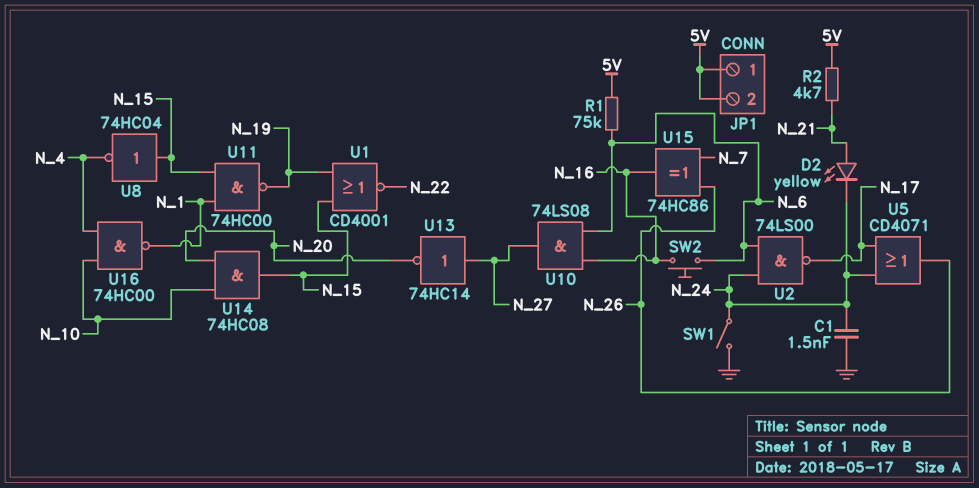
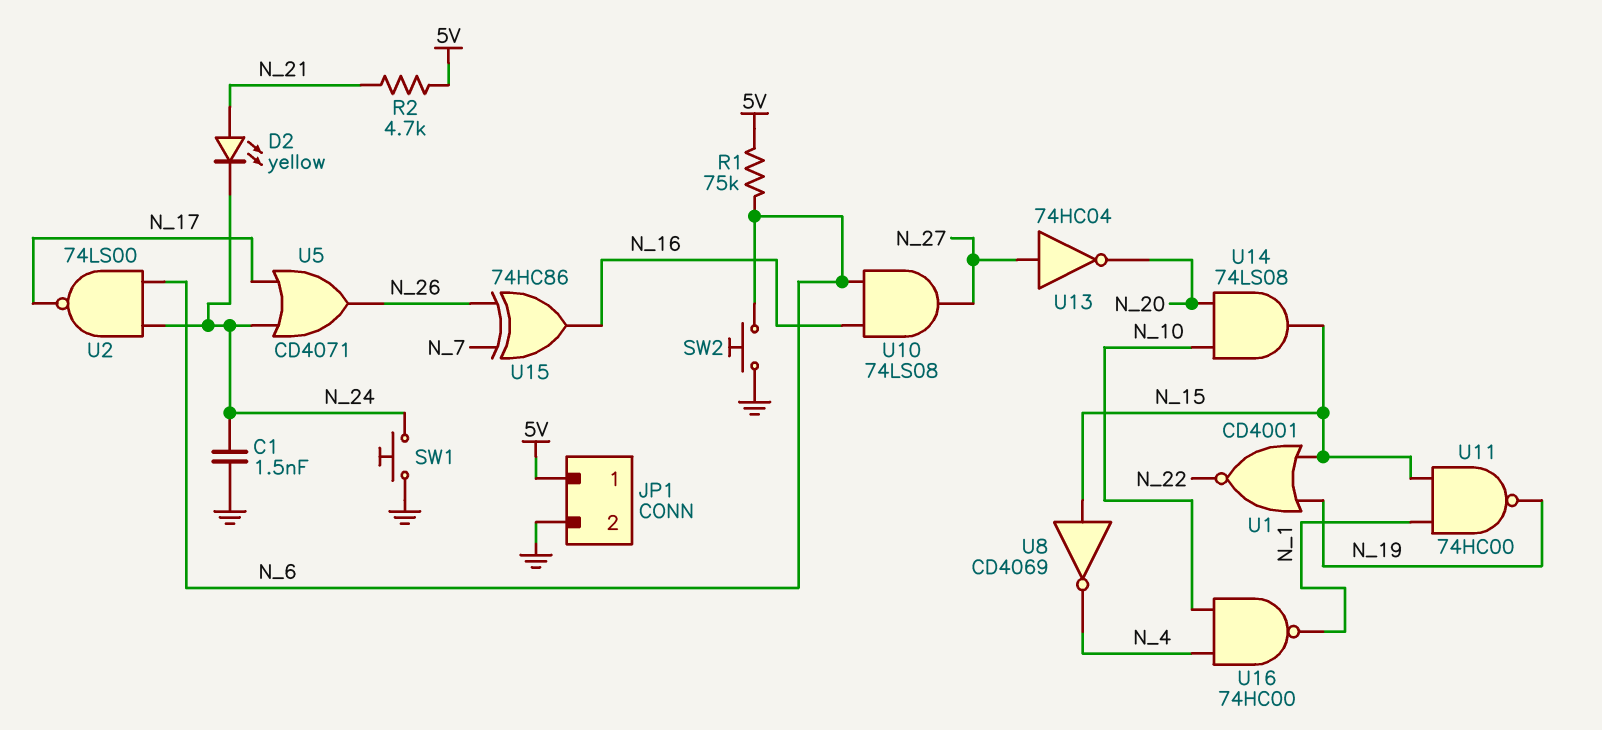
JP1 pin 2: 5V -> GND
SW1: switch (GND, N_24) -> button (GND, N_24)
SW2: button (N_6, N_16) -> button (GND, N_6)
U8: NOT 74HC04 (in N_15, out N_4) -> NOT CD4069 (in N_15, out N_4)
U13: NOT 74HC14 (in N_27, out N_20) -> NOT 74HC04 (in N_27, out N_20)
U14: AND 74HC08 (in N_10, in N_20, out N_15) -> AND 74LS08 (in N_10, in N_20, out N_15)

